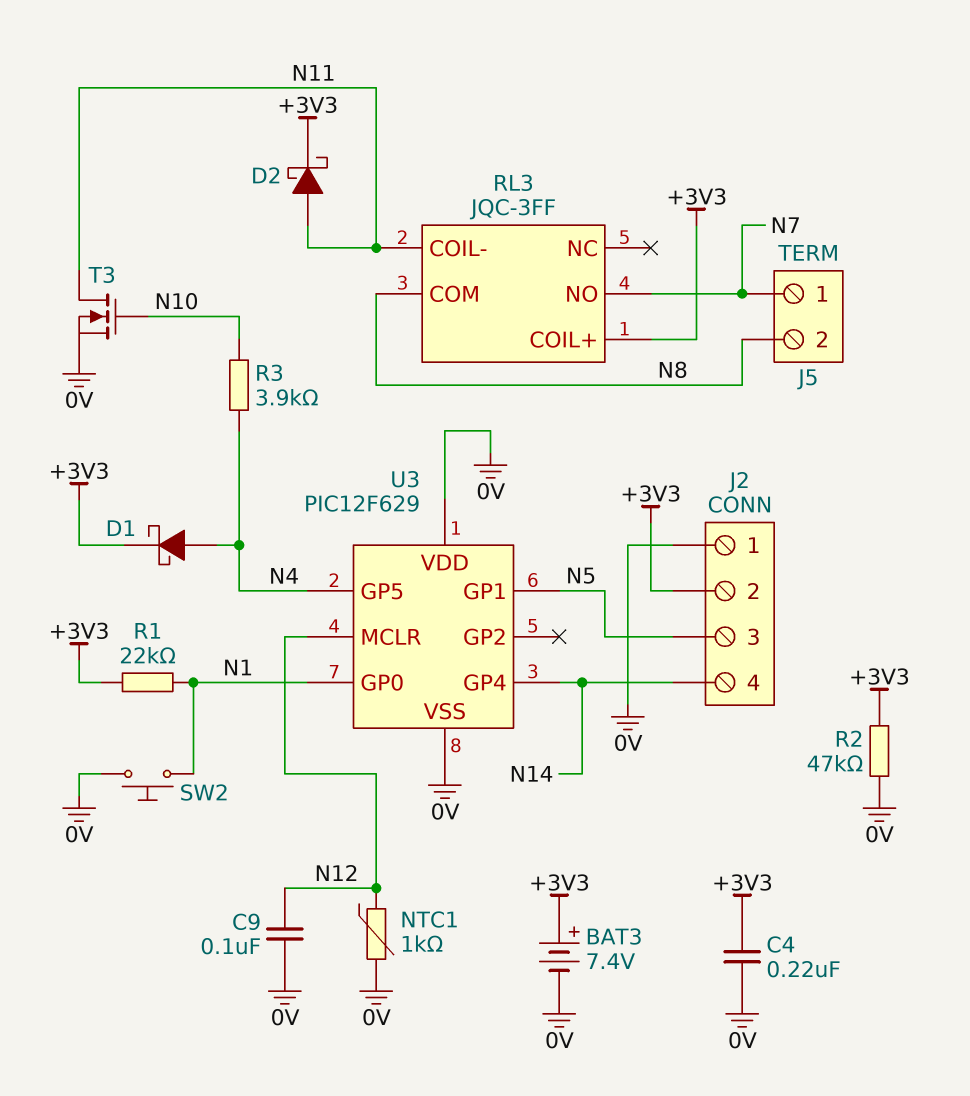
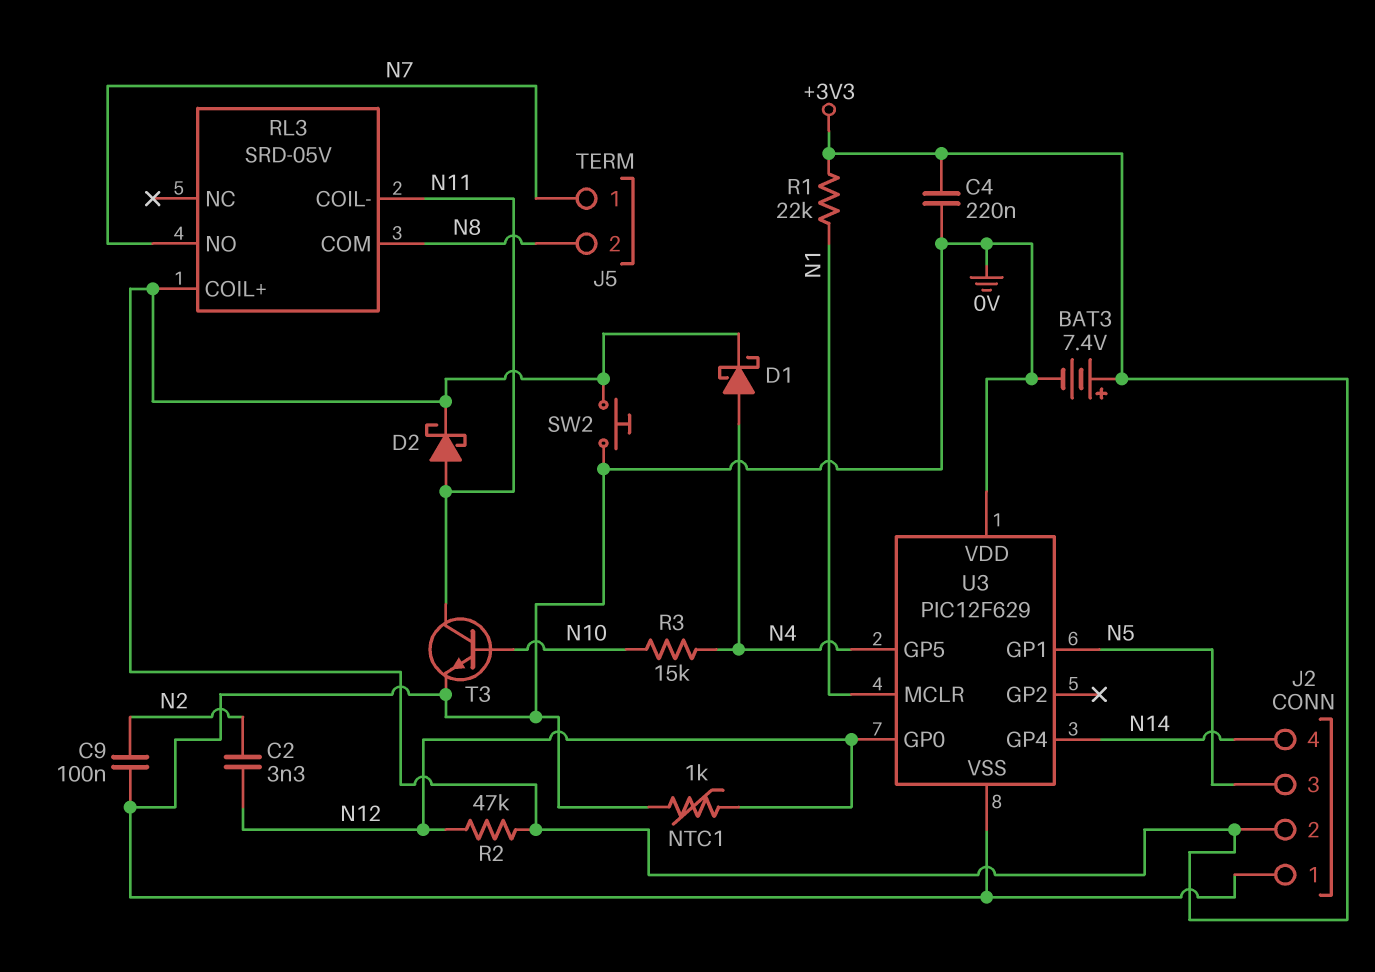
C2: none -> 3.3nF (N2, N12)
C9: 100nF (0V, N12) -> 100nF (0V, N2)
R2: 47k (+3V3, 0V) -> 47k (+3V3, N12)
R3: 3.9k (N4, N10) -> 15k (N4, N10)
RL3: JQC-3FF -> SRD-05V
SW2: button (0V, N1) -> button (+3V3, 0V)
T3: NMOS (G N10, D N11, S 0V) -> NPN (B N10, C N11, E 0V)
U3 pin GP0: N1 -> N12
U3 pin MCLR: N12 -> N1

